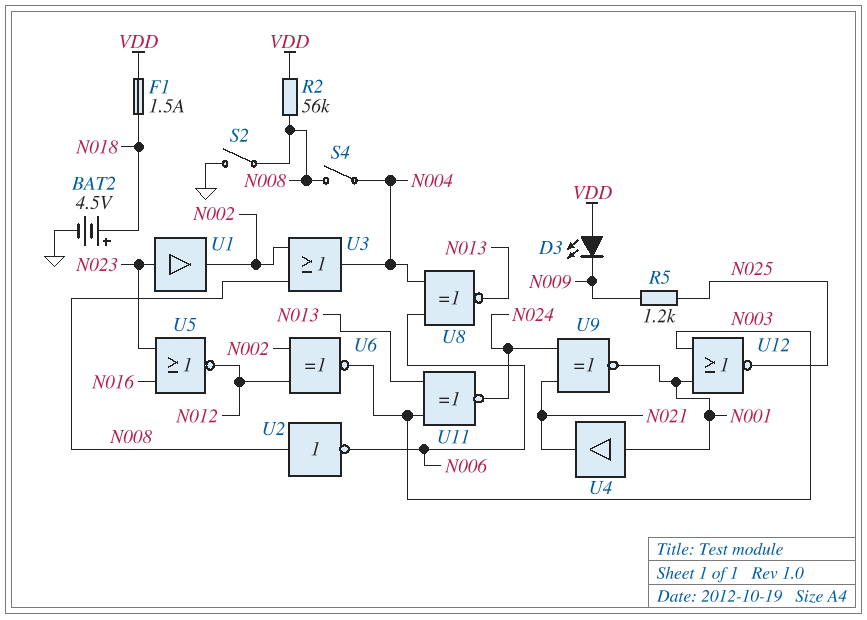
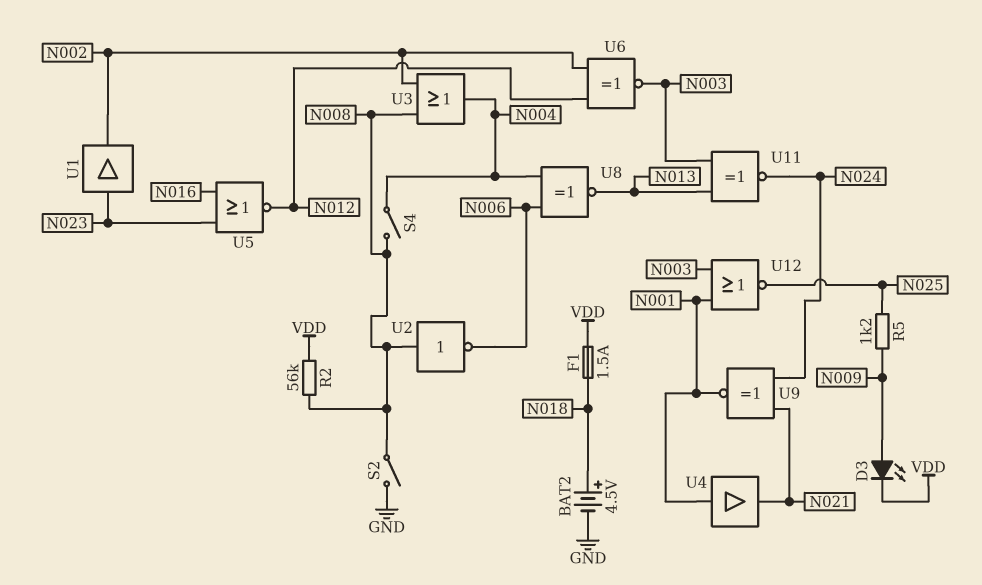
D3: LED (A VDD, K N009) -> LED (A N009, K VDD)

